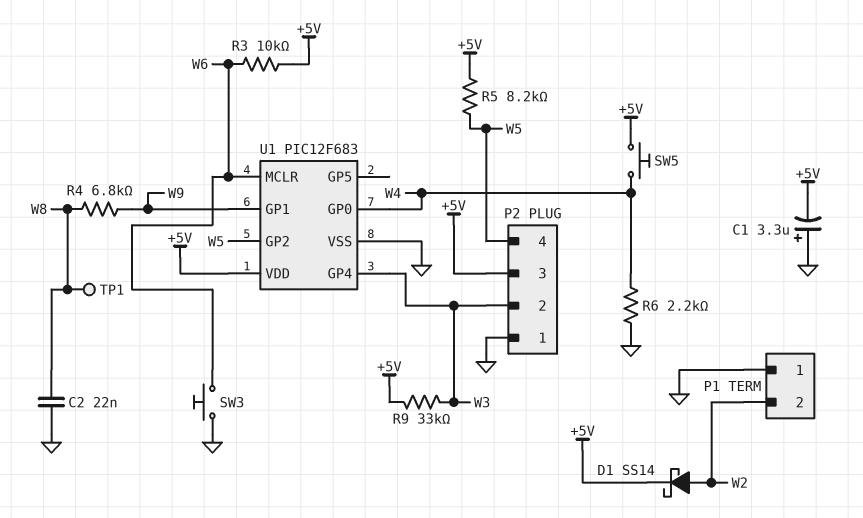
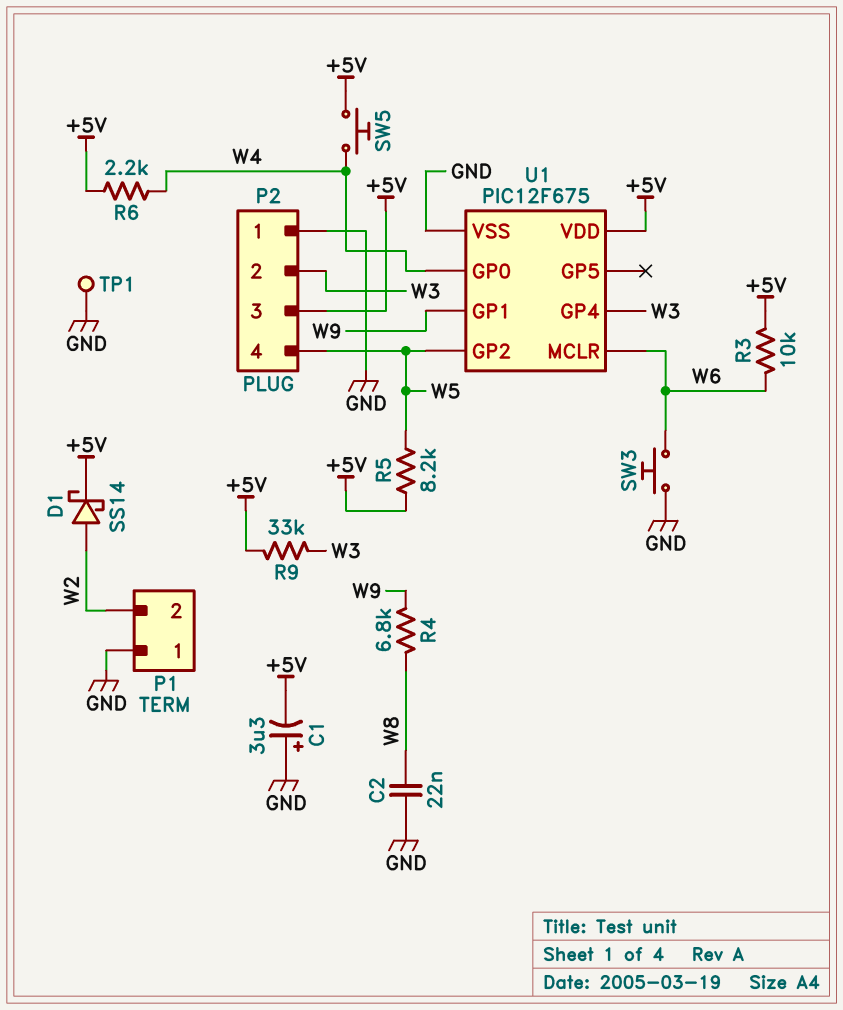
R6: 2.2k (GND, W4) -> 2.2k (+5V, W4)
TP1: test point (W8) -> test point (GND)
U1: PIC12F683 -> PIC12F675

